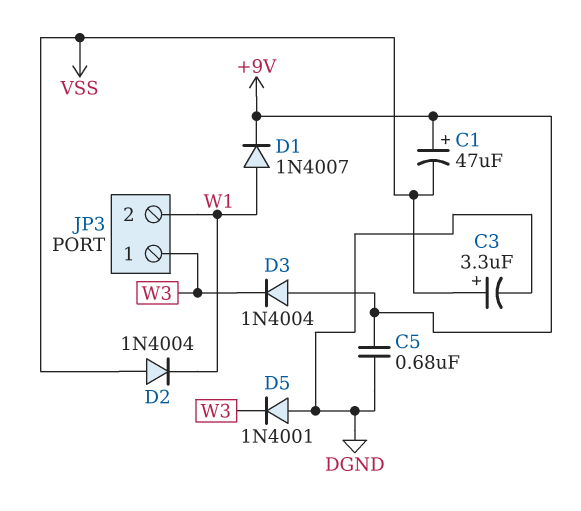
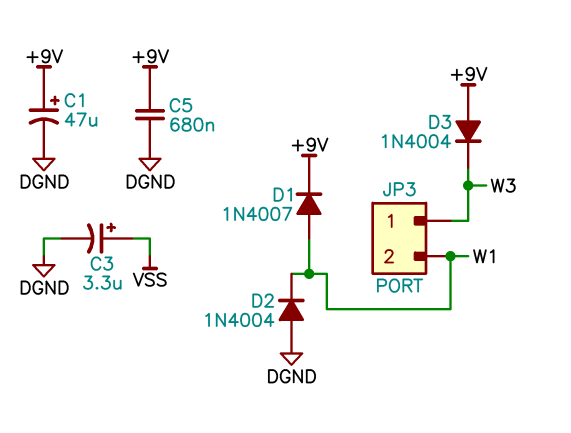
C1: 47uF (plus +9V, minus VSS) -> 47uF (plus +9V, minus DGND)
D2: diode 1N4004 (A VSS, K W1) -> diode 1N4004 (A DGND, K W1)
D5: diode 1N4001 (A DGND, K W3) -> none

